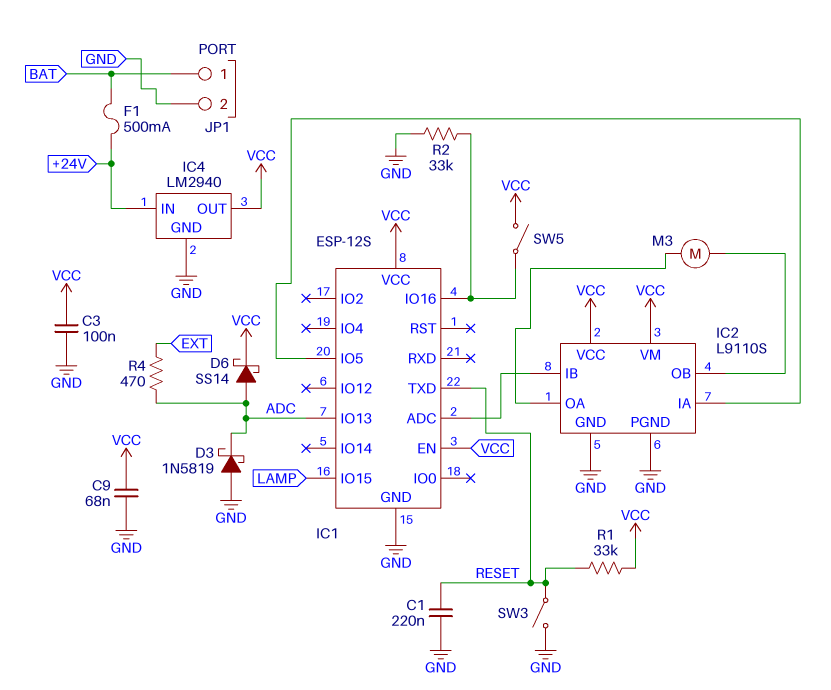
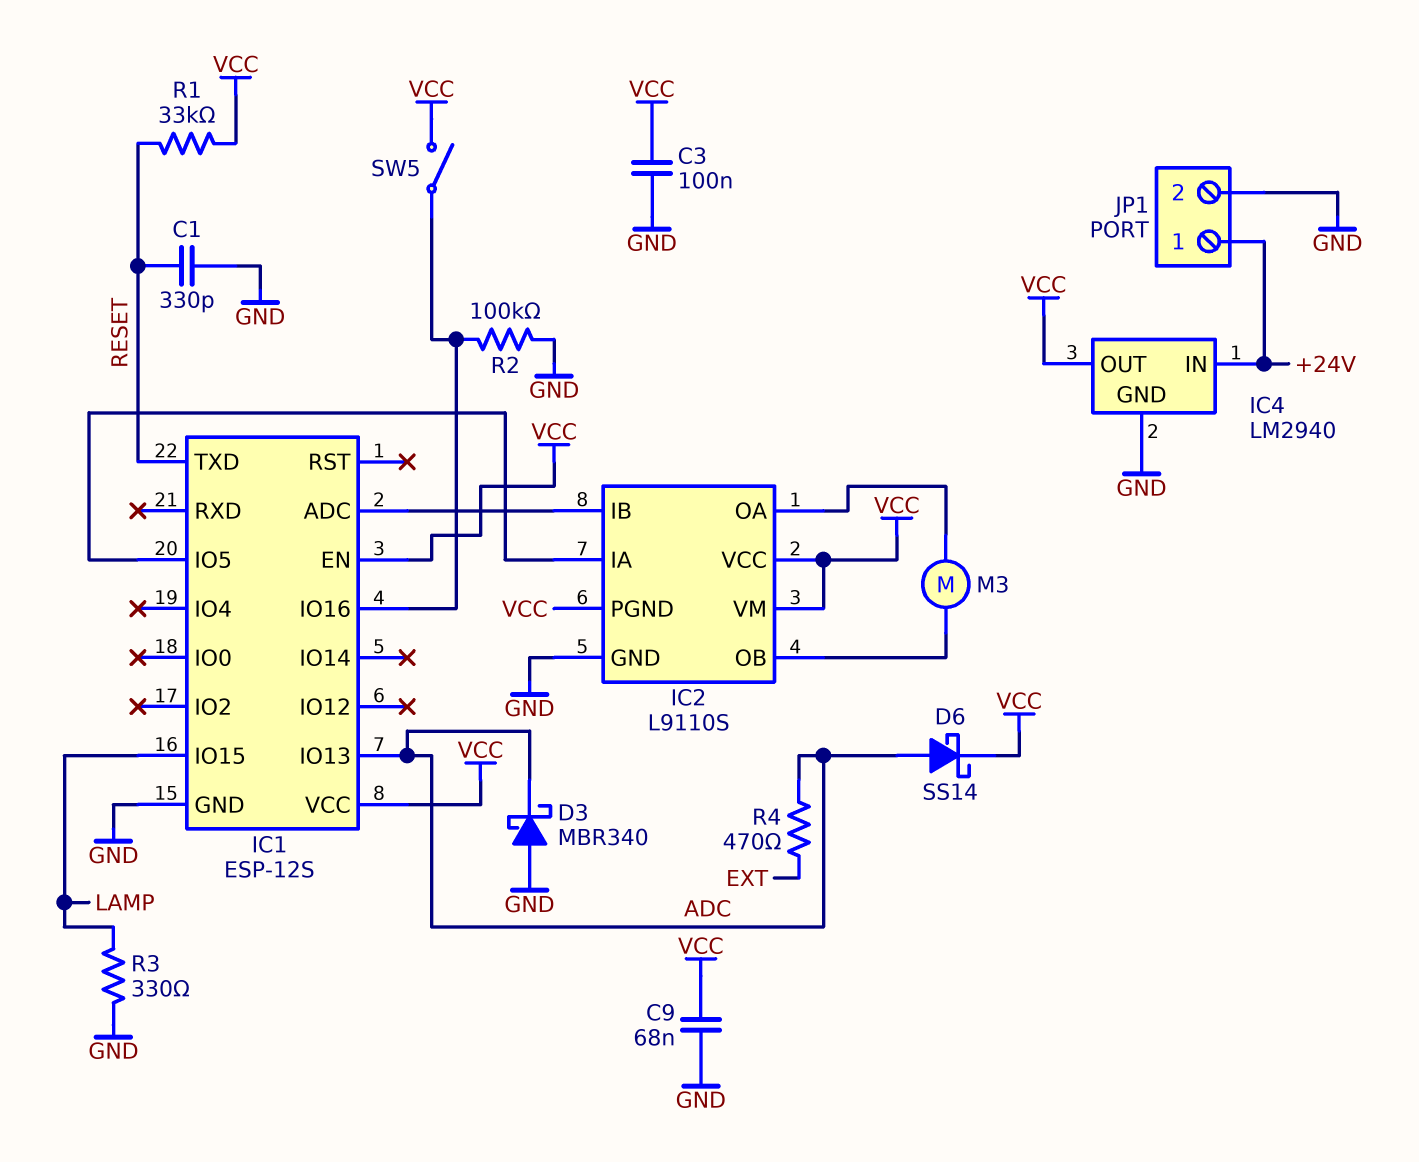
C1: 220nF (GND, RESET) -> 330pF (GND, RESET)
D3: schottky 1N5819 (A GND, K ADC) -> schottky MBR340 (A GND, K ADC)
F1: 500mA (+24V, BAT) -> none
IC2 pin PGND: GND -> VCC
JP1 pin 1: BAT -> +24V
R2: 33k (GND, IC1/IO16) -> 100k (GND, IC1/IO16)
R3: none -> 330 (GND, LAMP)
SW3: switch (GND, RESET) -> none

